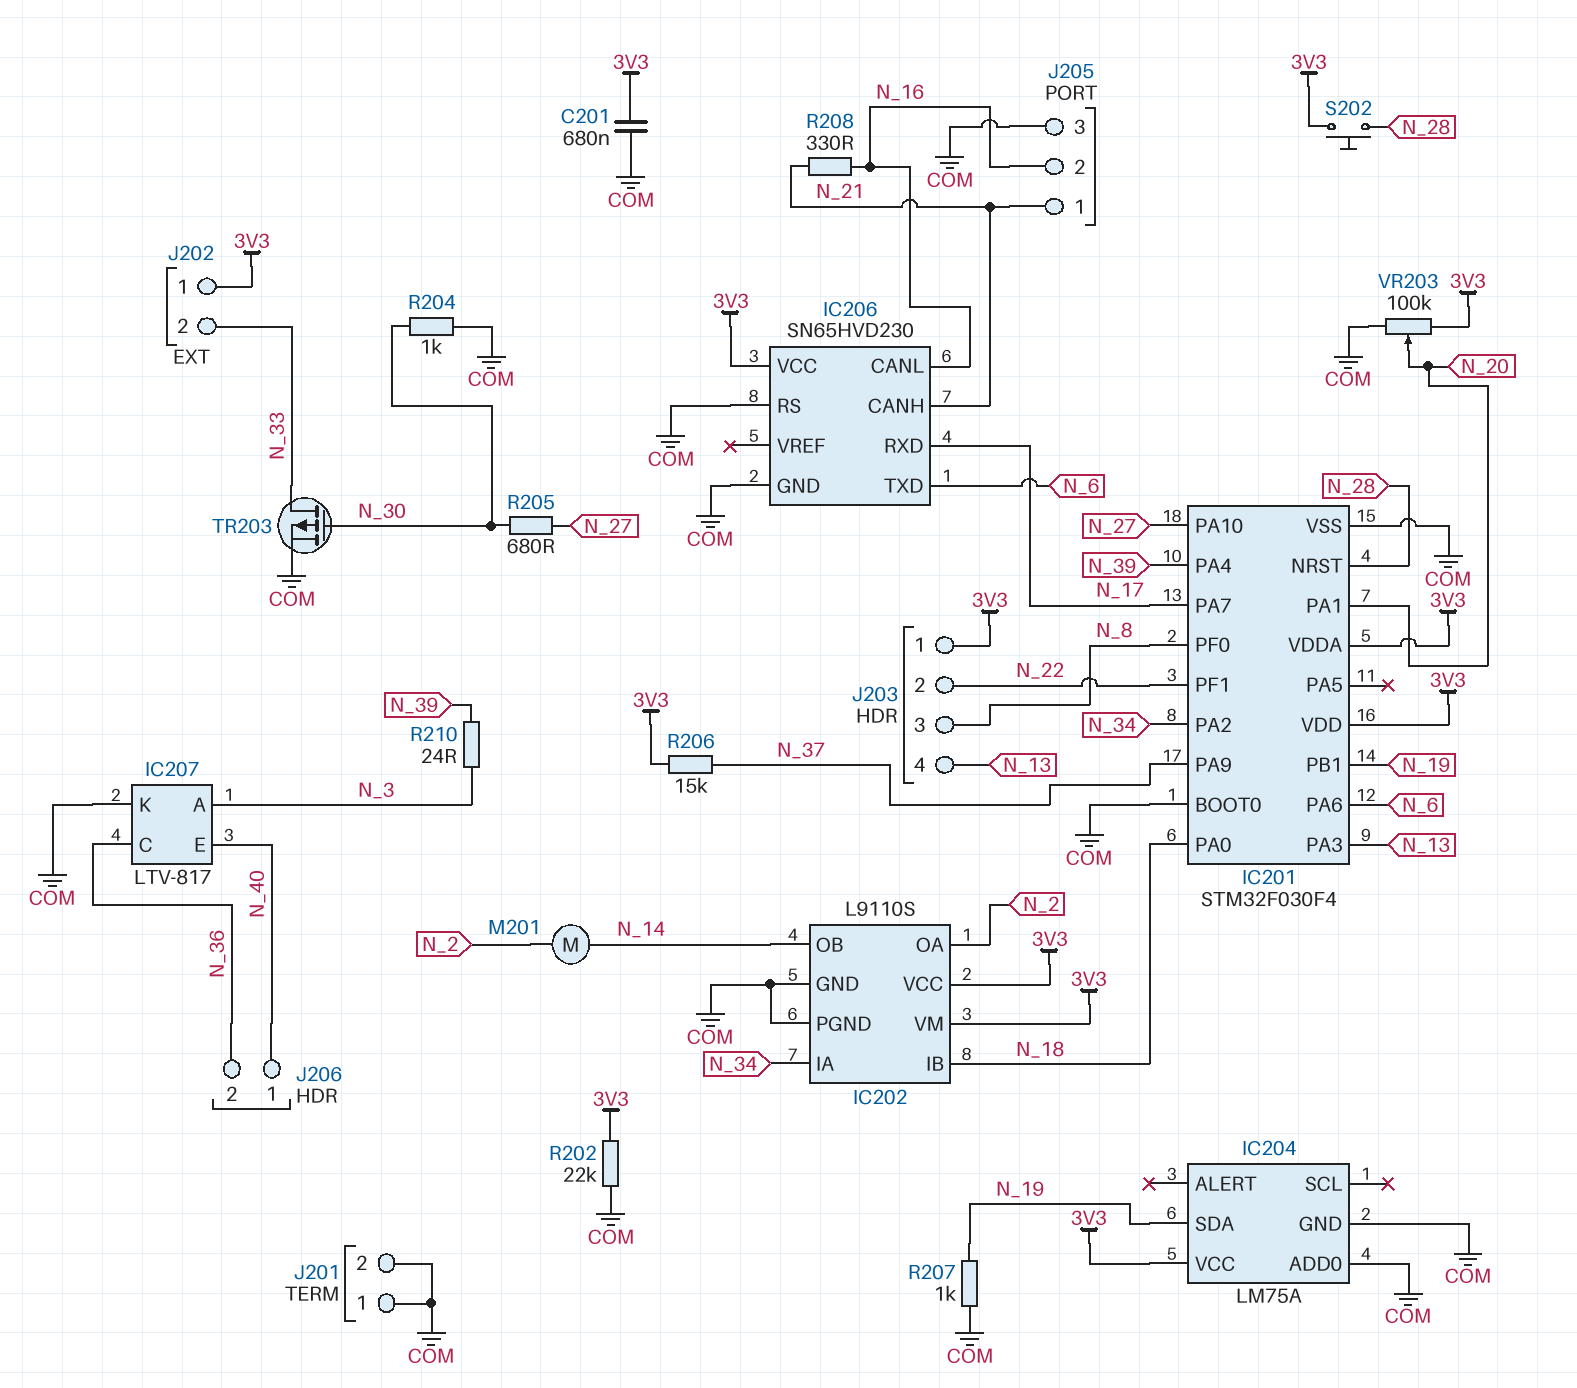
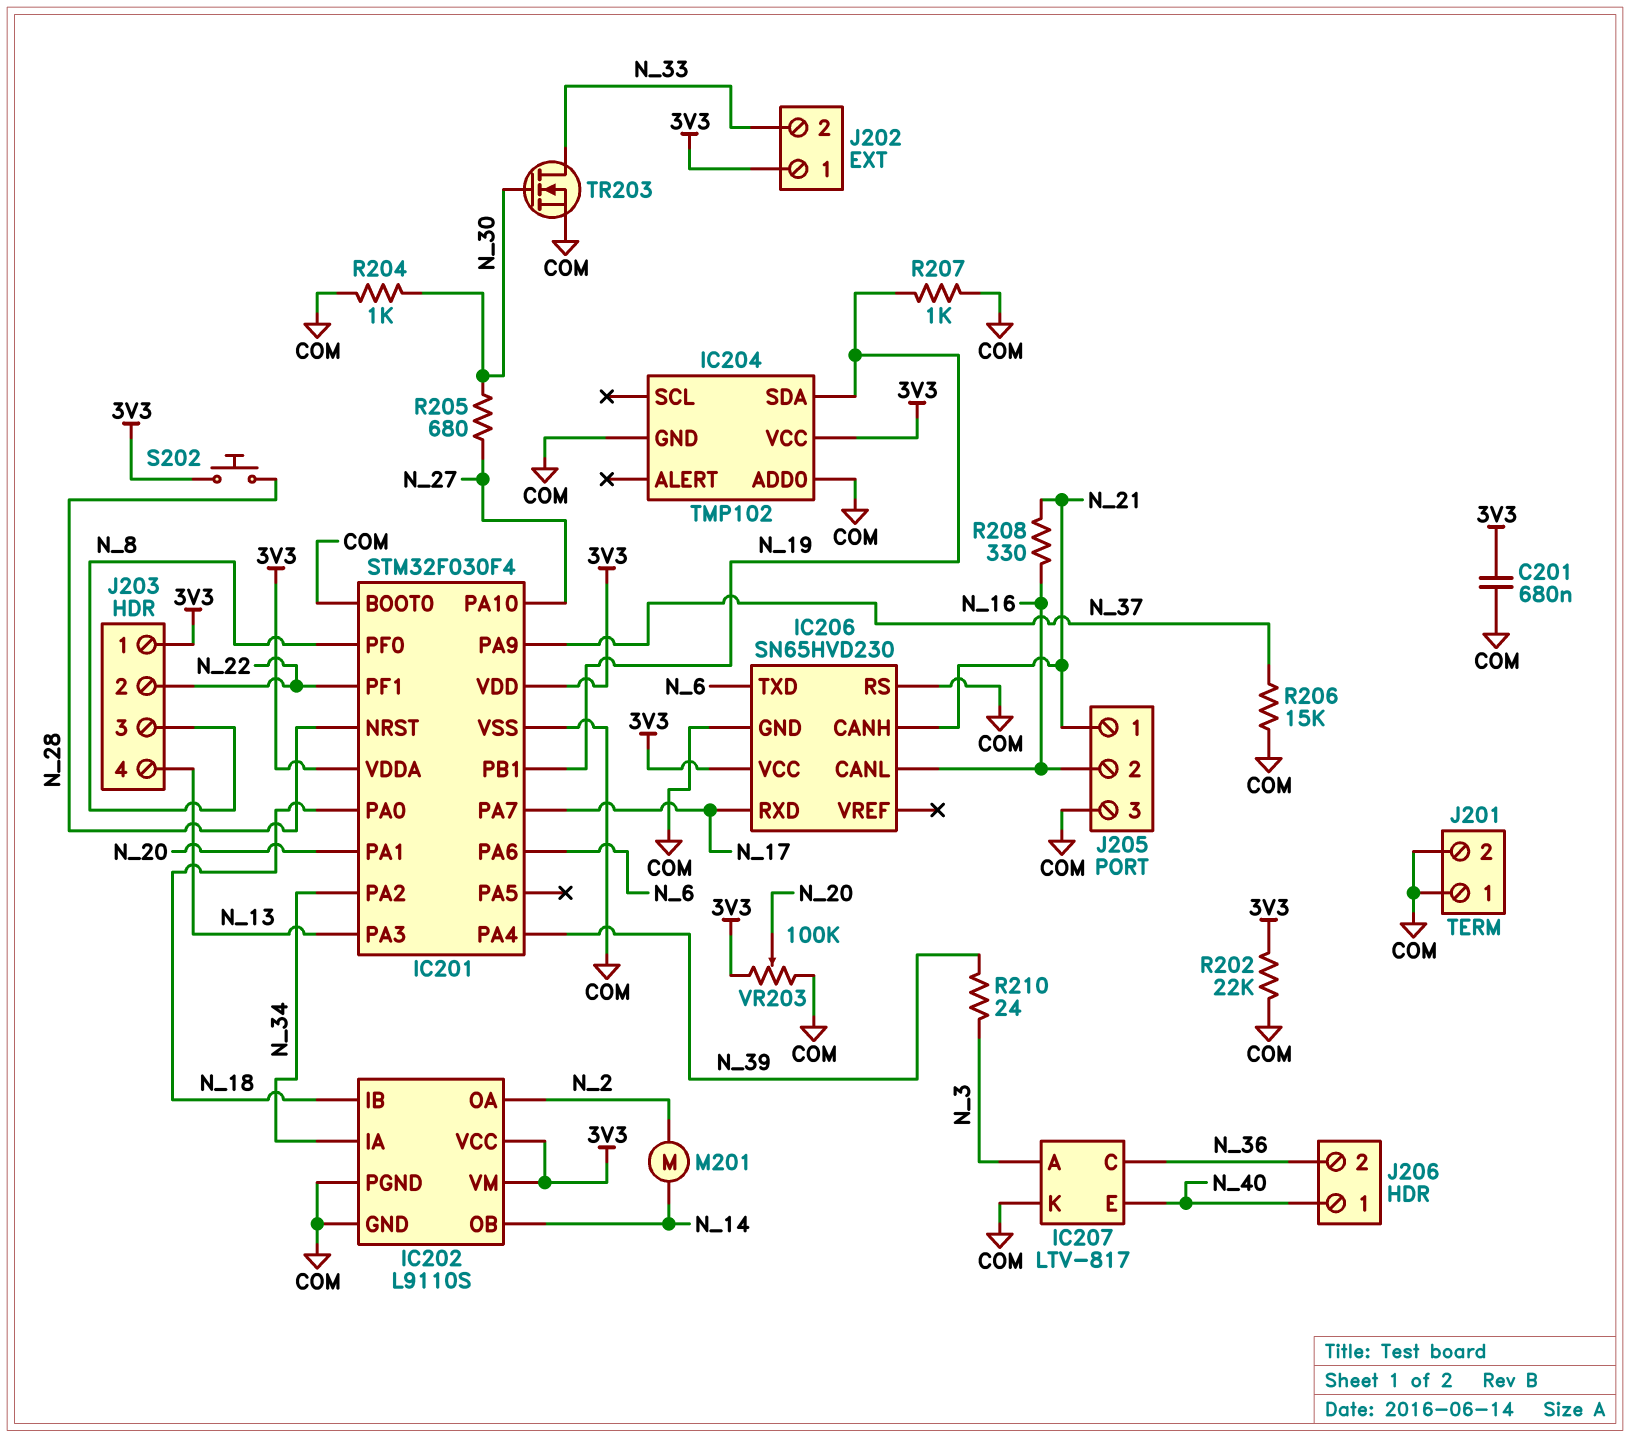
IC204: LM75A -> TMP102
R206: 15k (3V3, N_37) -> 15k (COM, N_37)
TR203: PMOS (G N_30, D N_33, S COM) -> NMOS (G N_30, D N_33, S COM)

